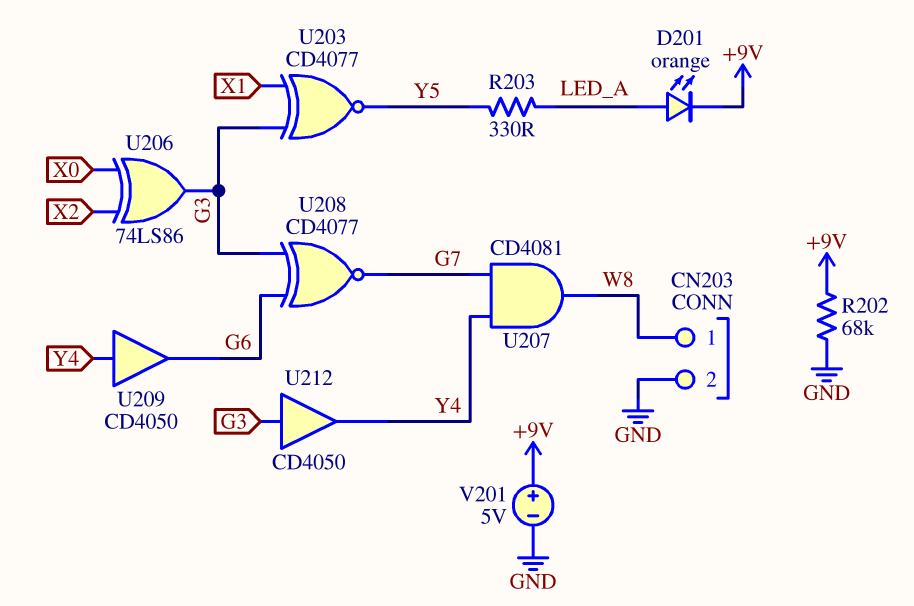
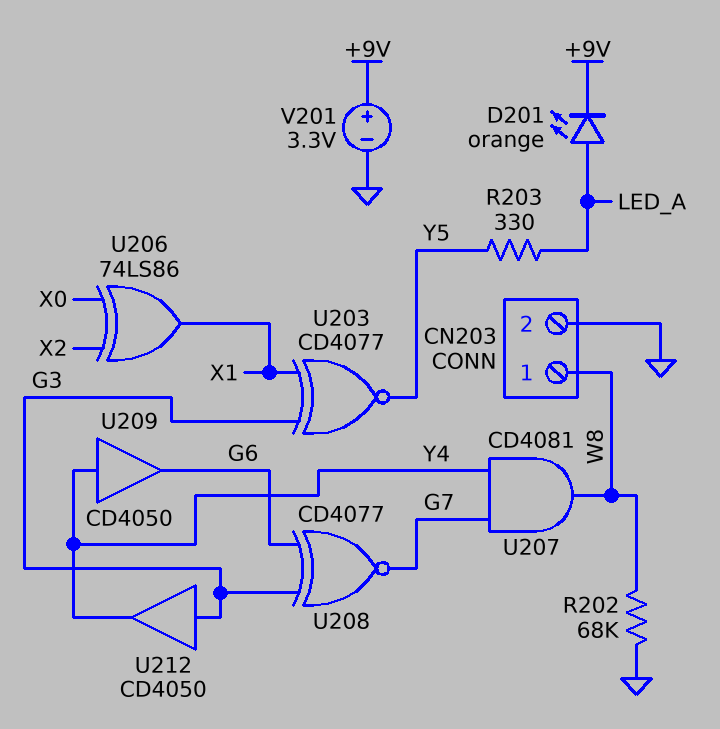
R202: 68k (+9V, GND) -> 68k (GND, W8)
U206: XOR 74LS86 (in X0, in X2, out G3) -> XOR 74LS86 (in X0, in X2, out X1)
V201: 5V (plus +9V, minus GND) -> 3.3V (plus +9V, minus GND)

